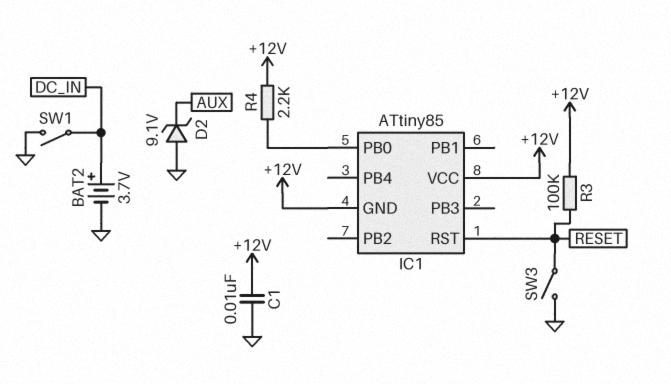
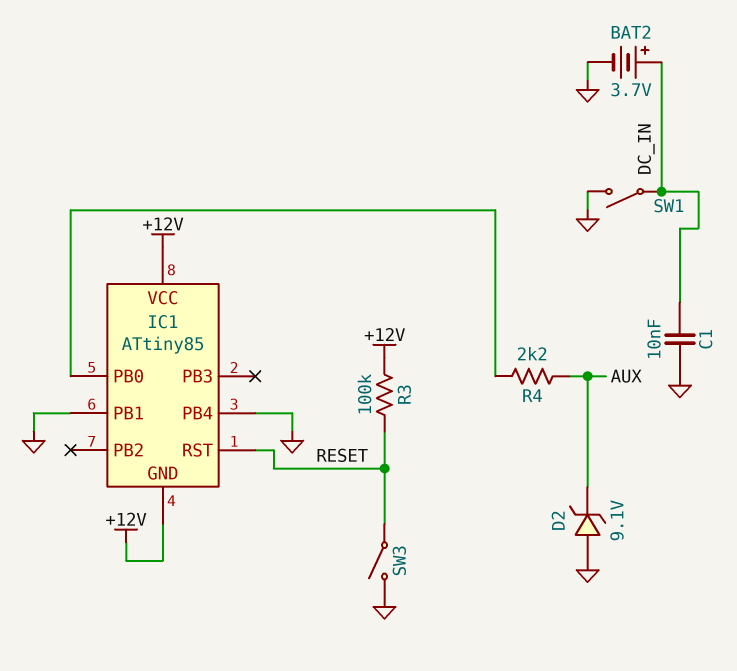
C1: 10nF (+12V, GND) -> 10nF (DC_IN, GND)
IC1 pin PB1: none -> GND
IC1 pin PB4: none -> GND
R4: 2.2k (+12V, IC1/PB0) -> 2.2k (AUX, IC1/PB0)

